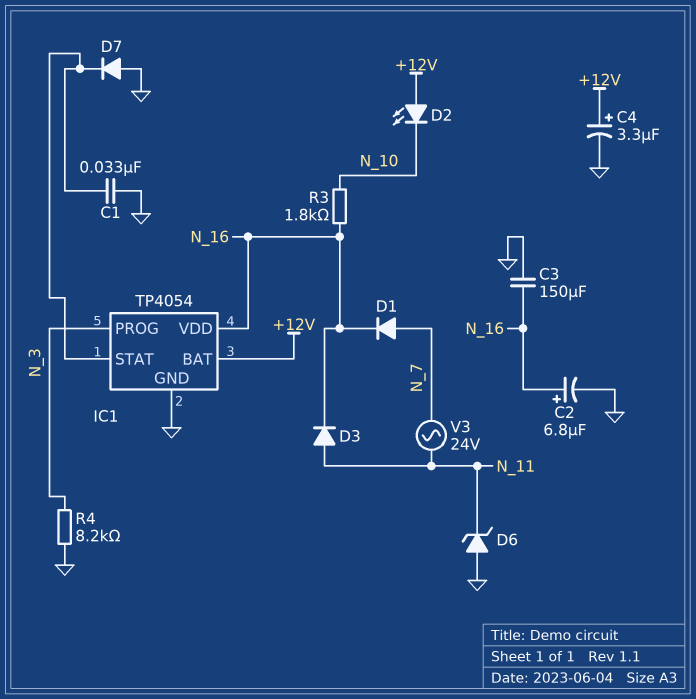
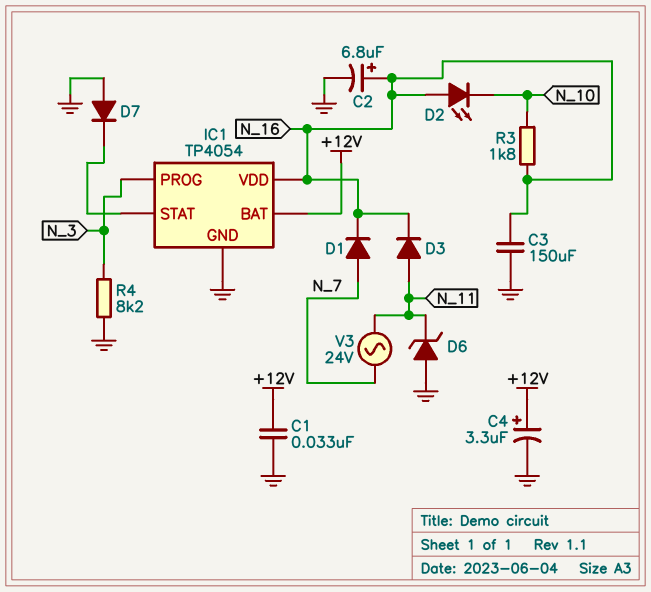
C1: 33nF (GND, IC1/STAT) -> 33nF (+12V, GND)
D2: LED (A +12V, K N_10) -> LED (A N_16, K N_10)

